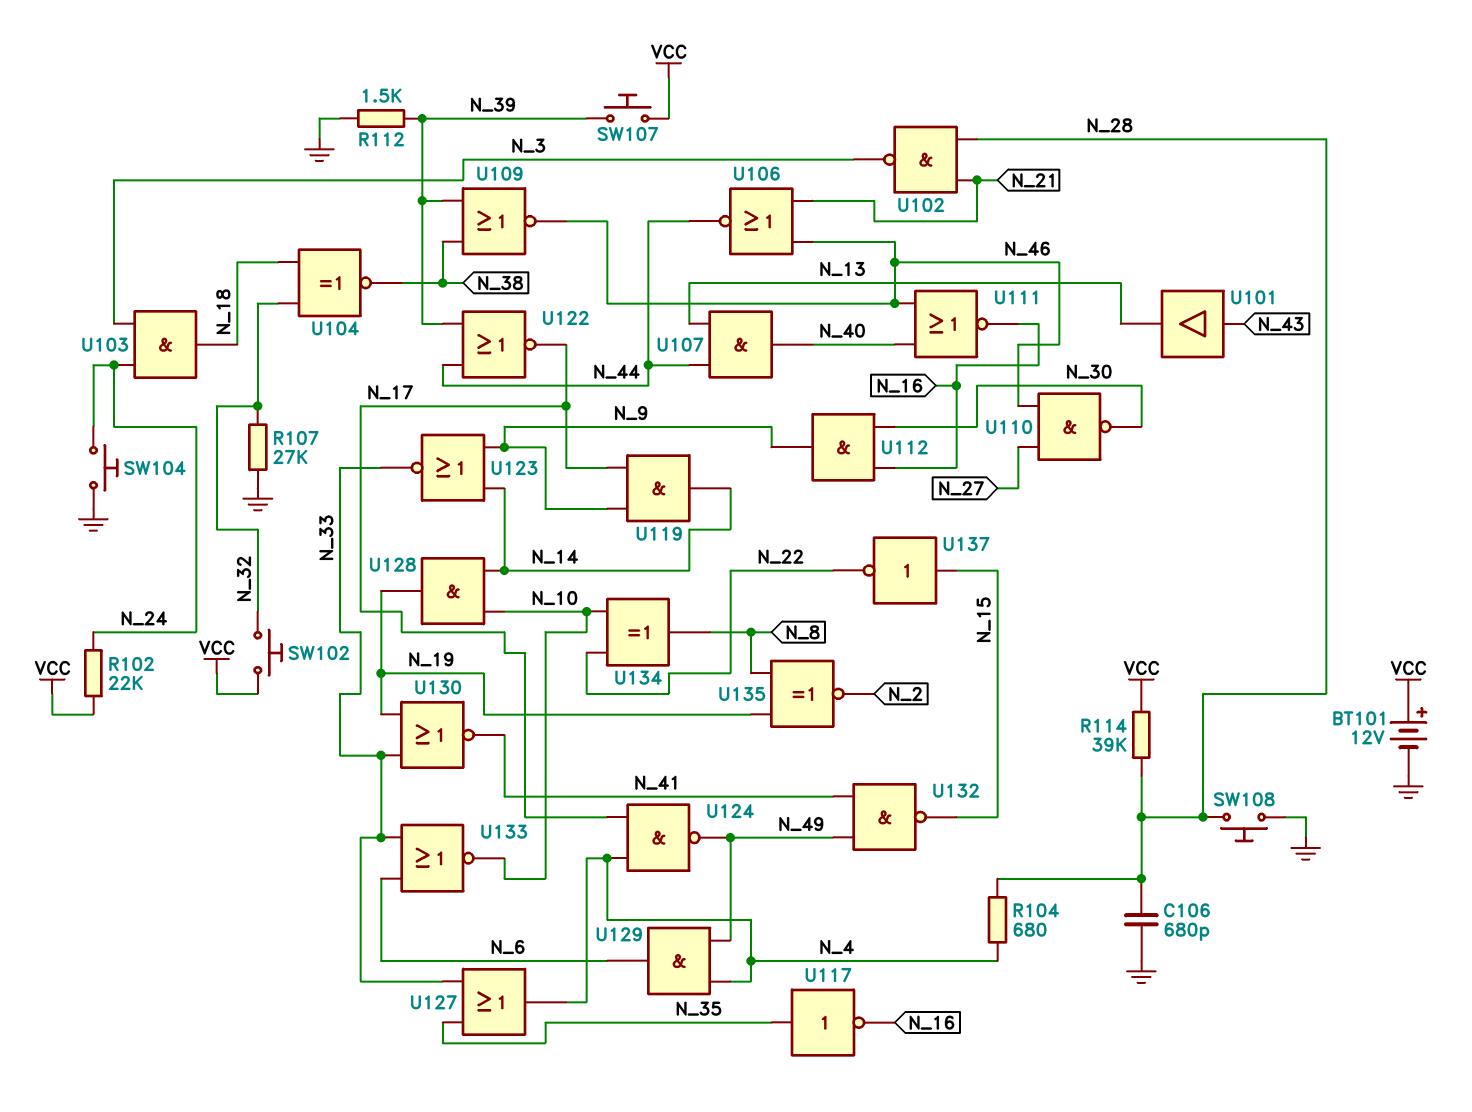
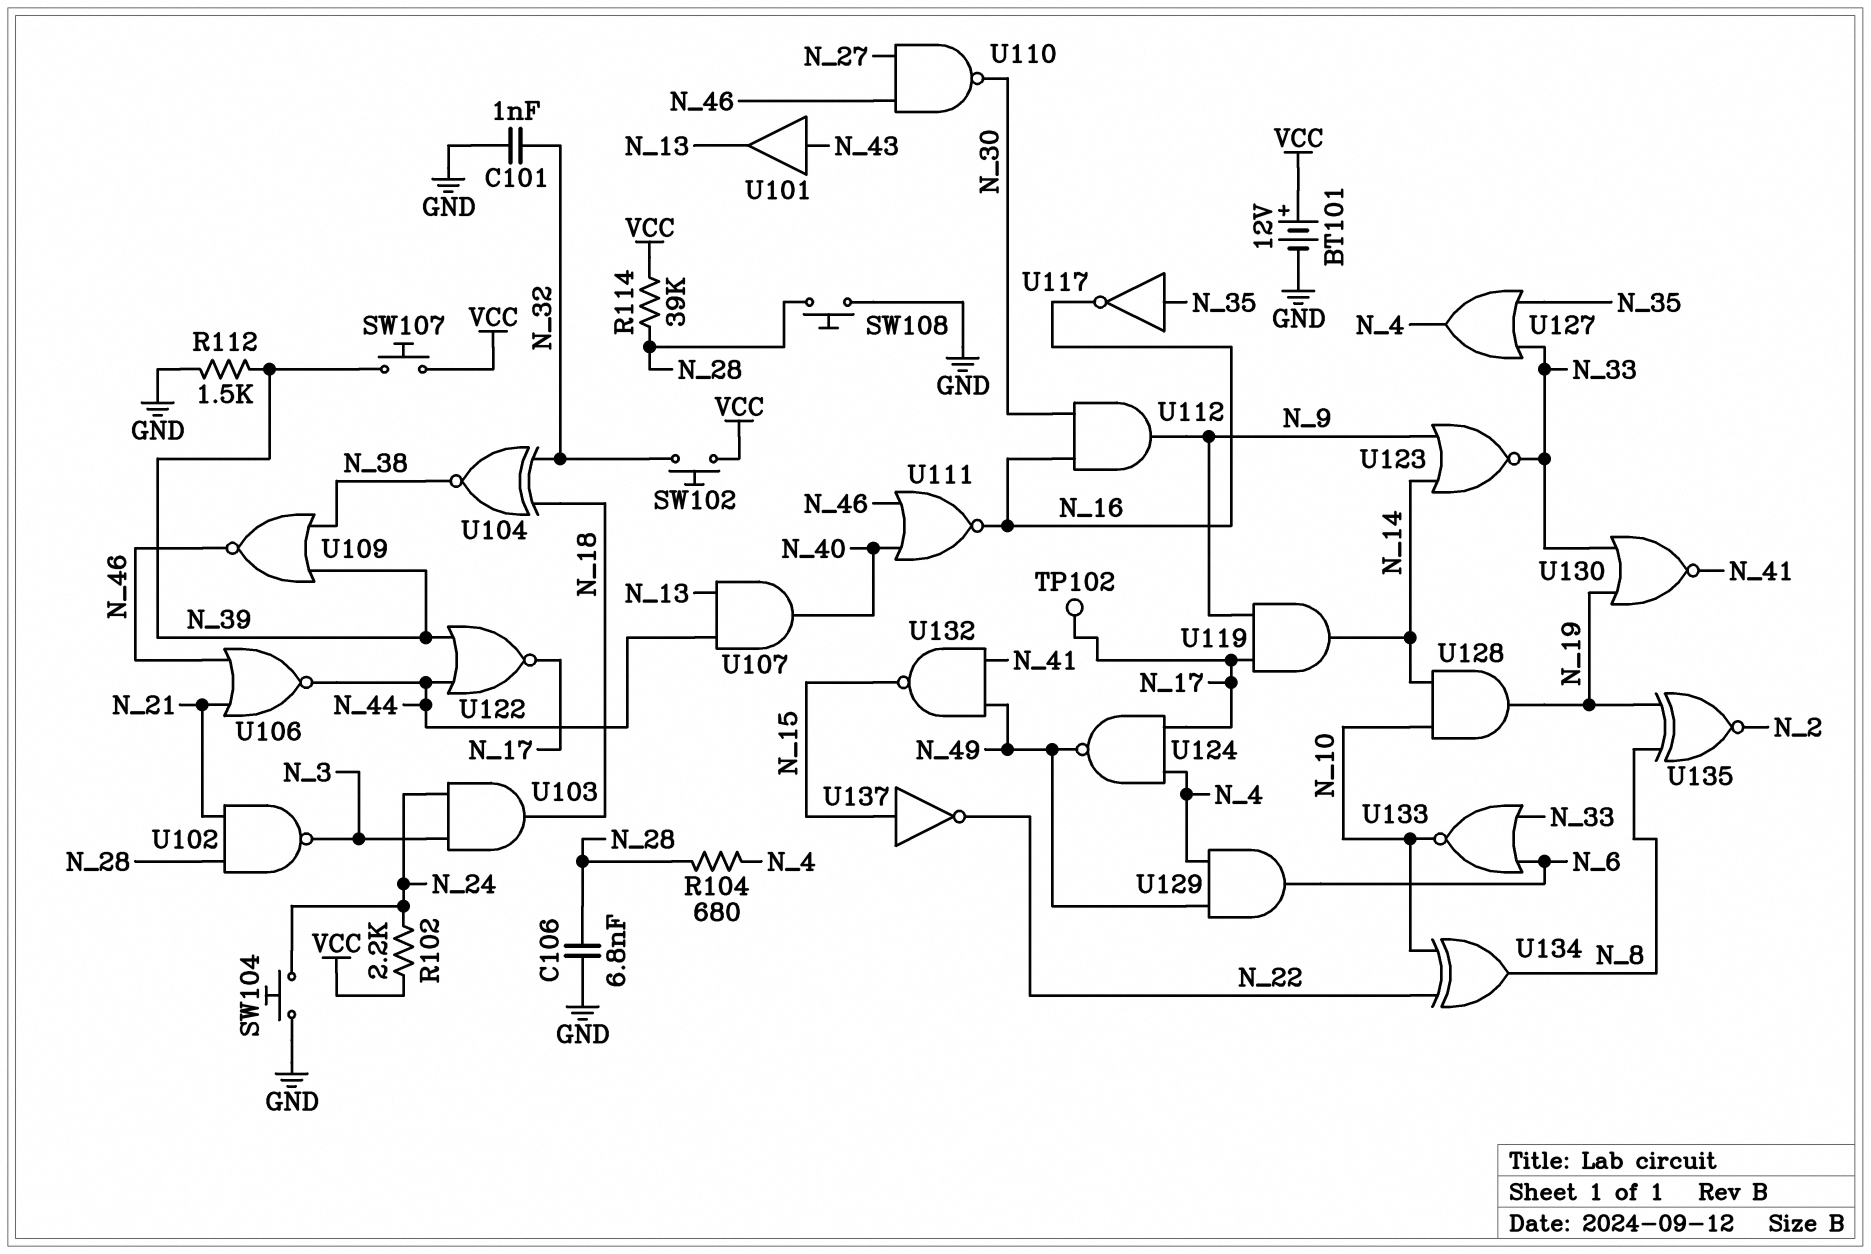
C101: none -> 1nF (GND, N_32)
C106: 680pF (GND, N_28) -> 6.8nF (GND, N_28)
R102: 22k (N_24, VCC) -> 2.2k (N_24, VCC)
R107: 27k (GND, N_32) -> none
TP102: none -> test point (N_17)

